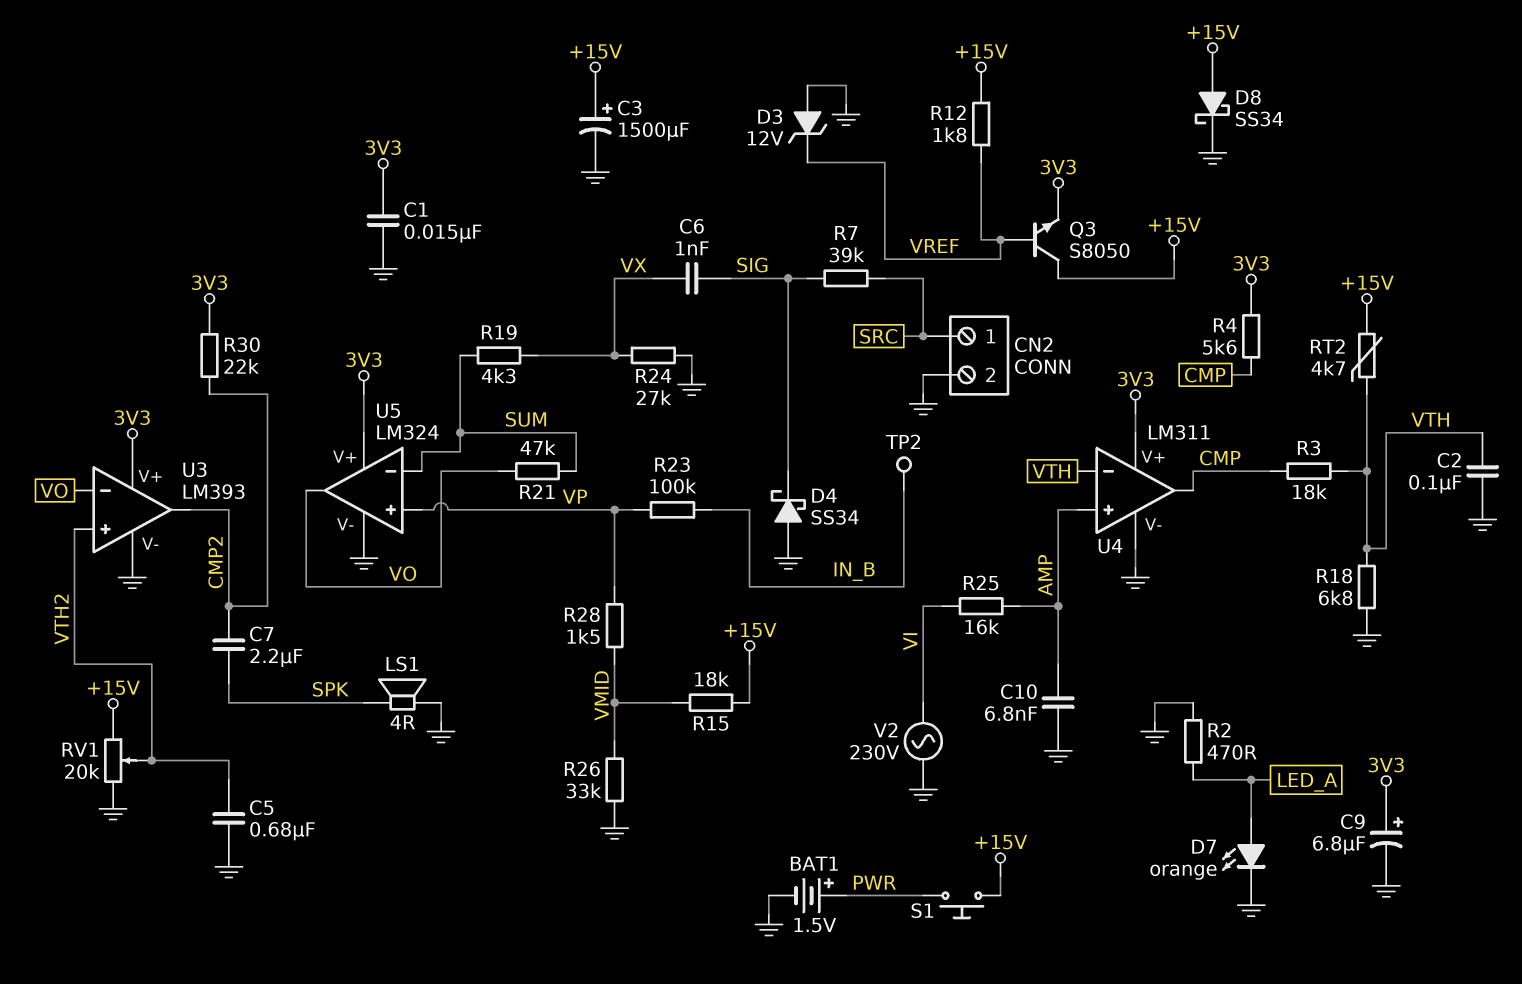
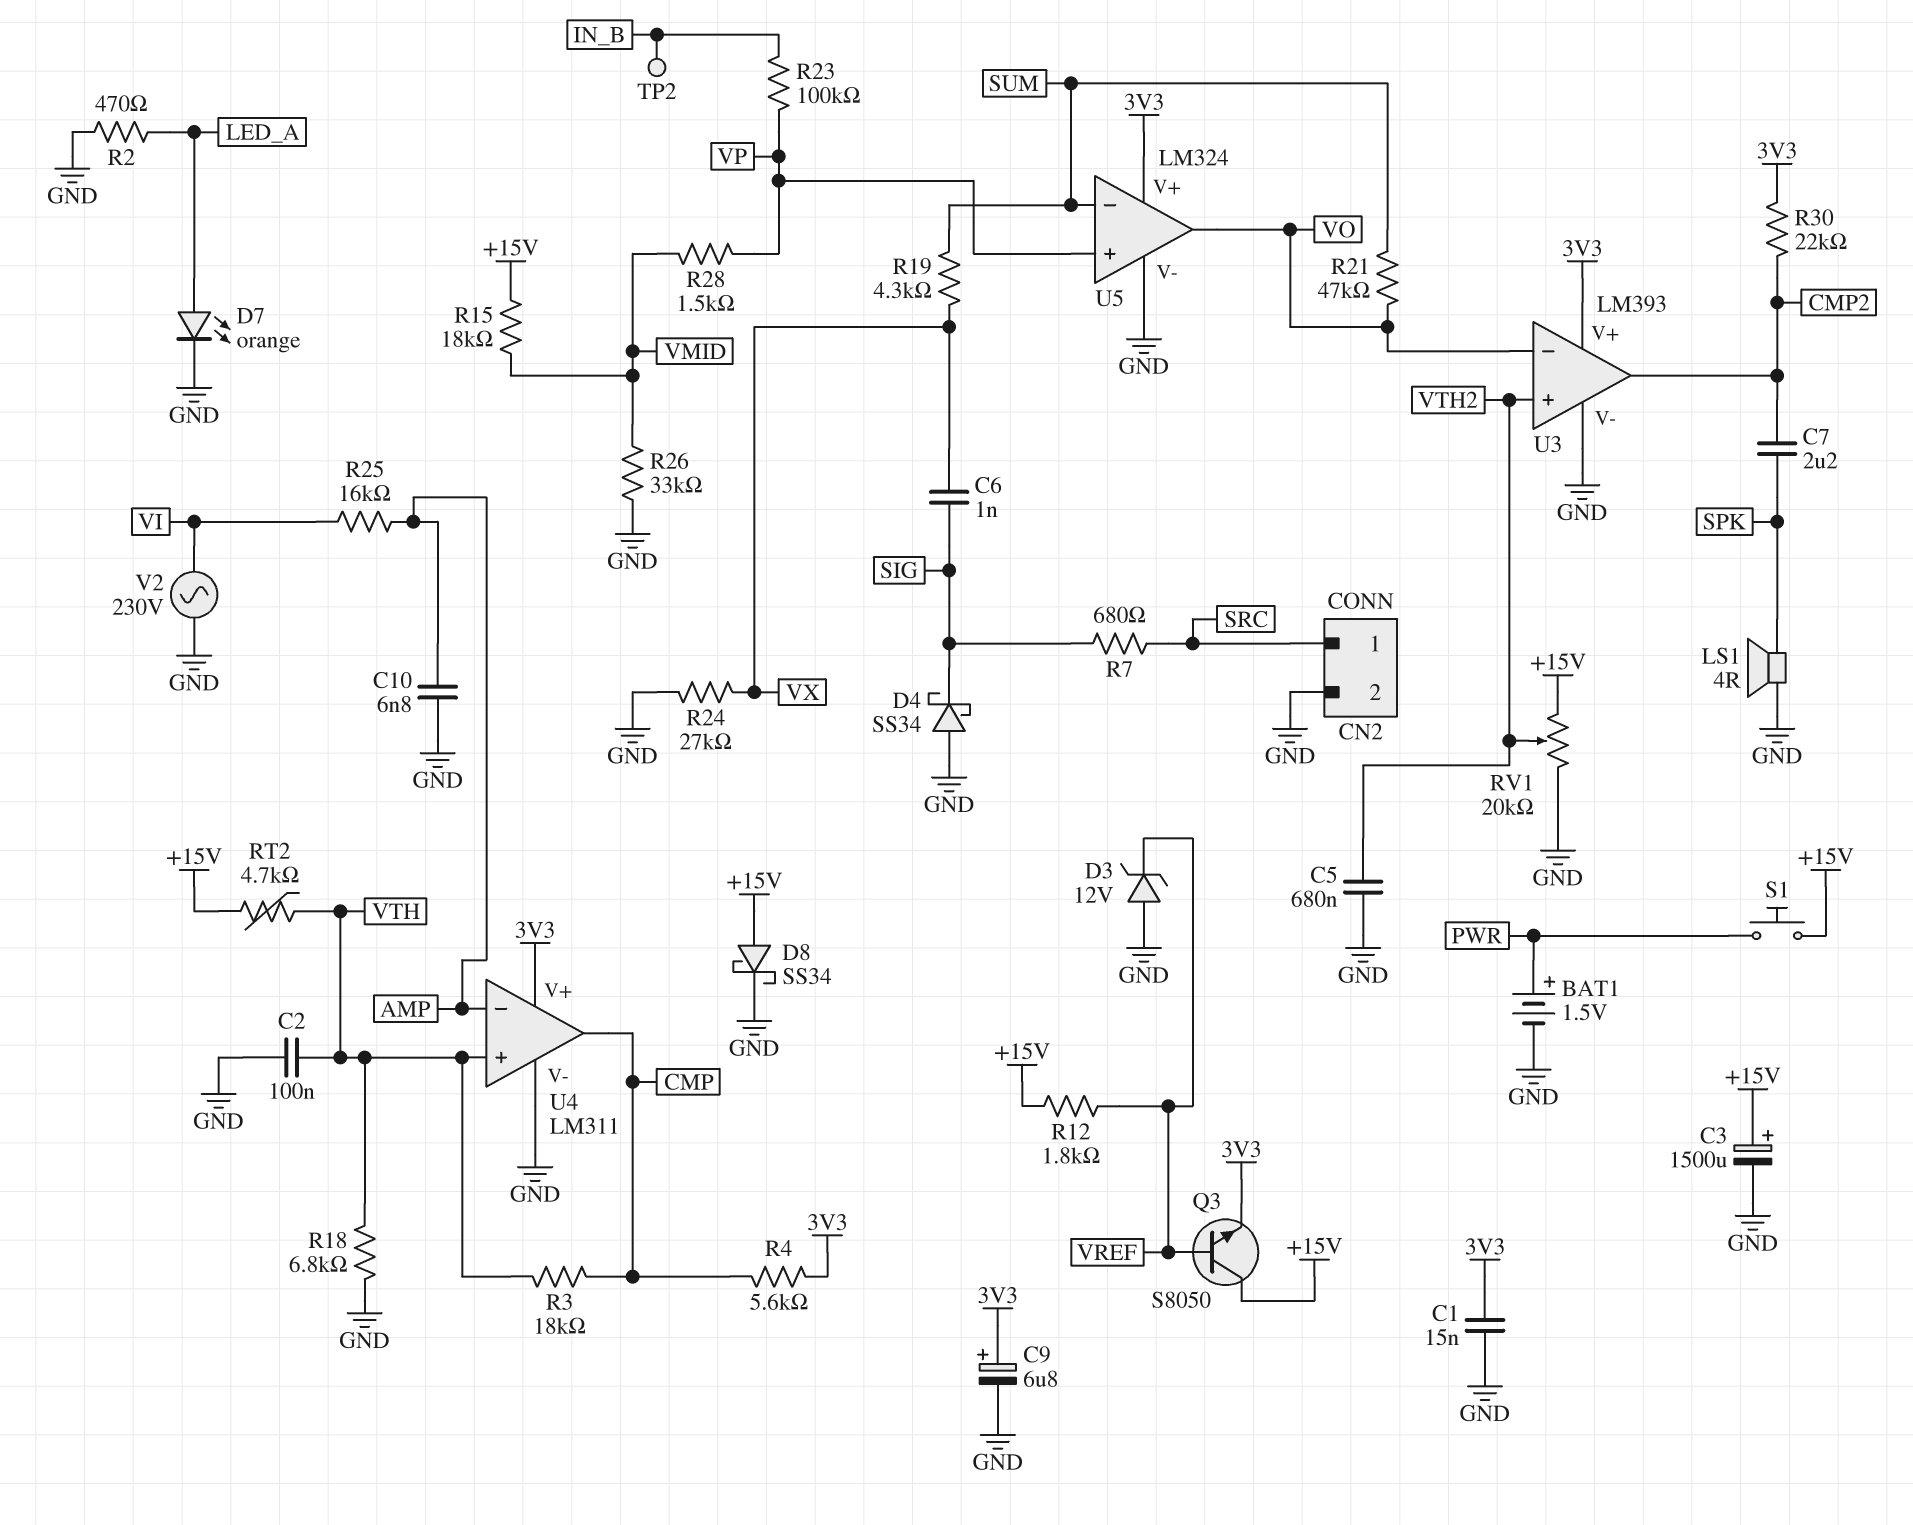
R7: 39k (SIG, SRC) -> 680 (SIG, SRC)
U4 pin in+: AMP -> VTH
U4 pin in-: VTH -> AMP

